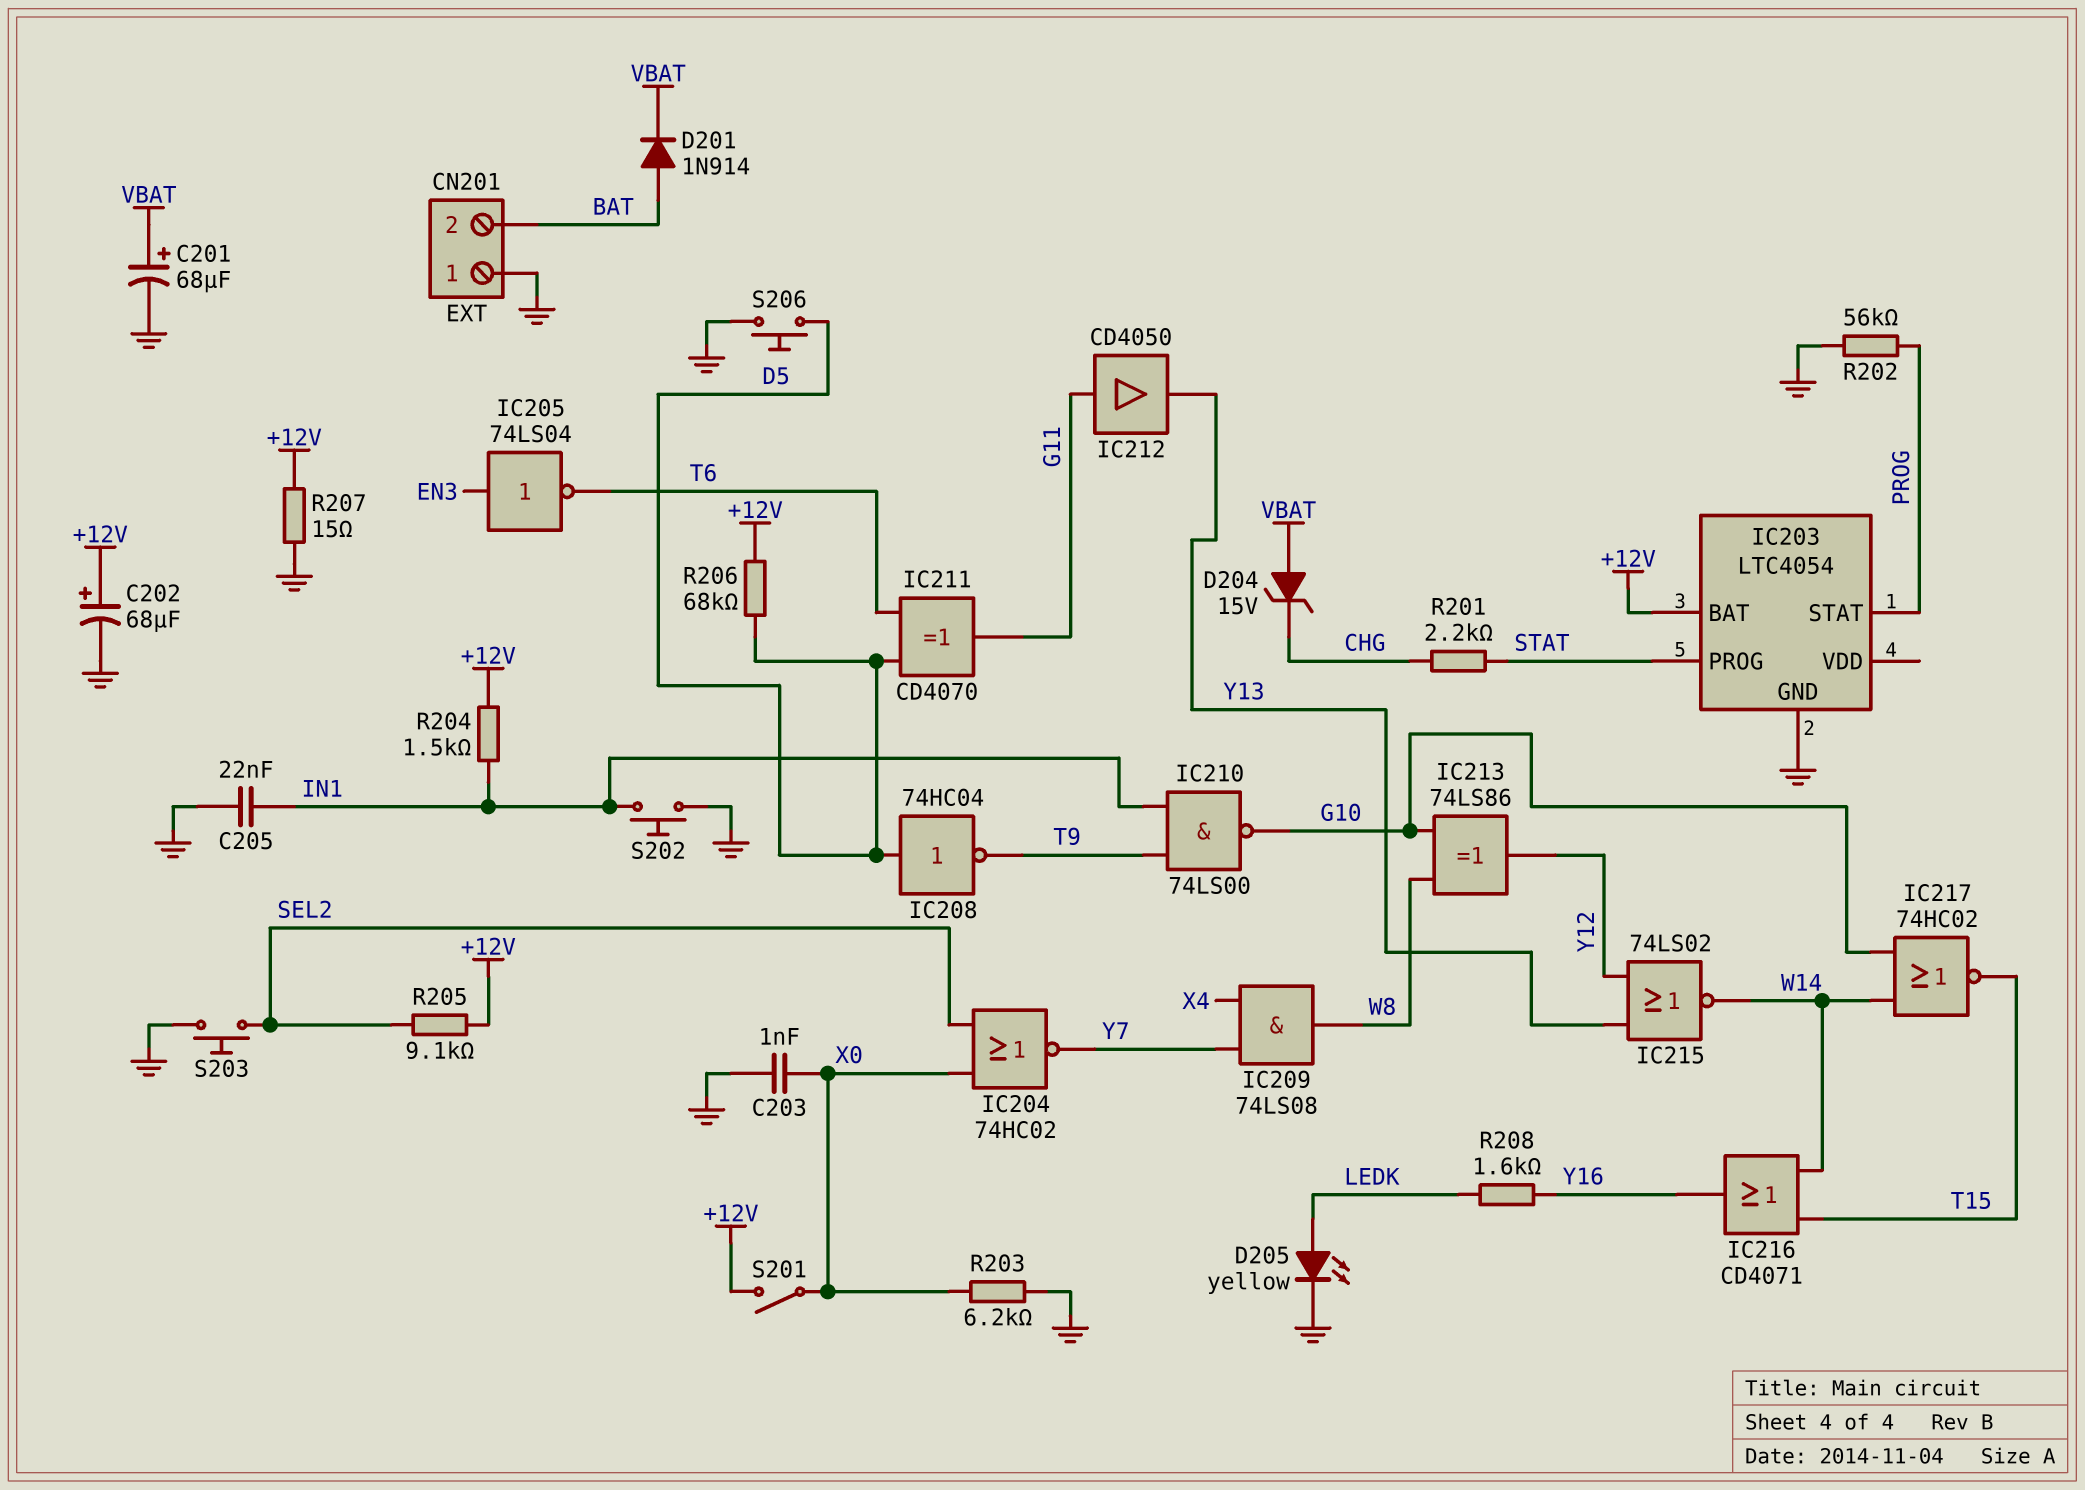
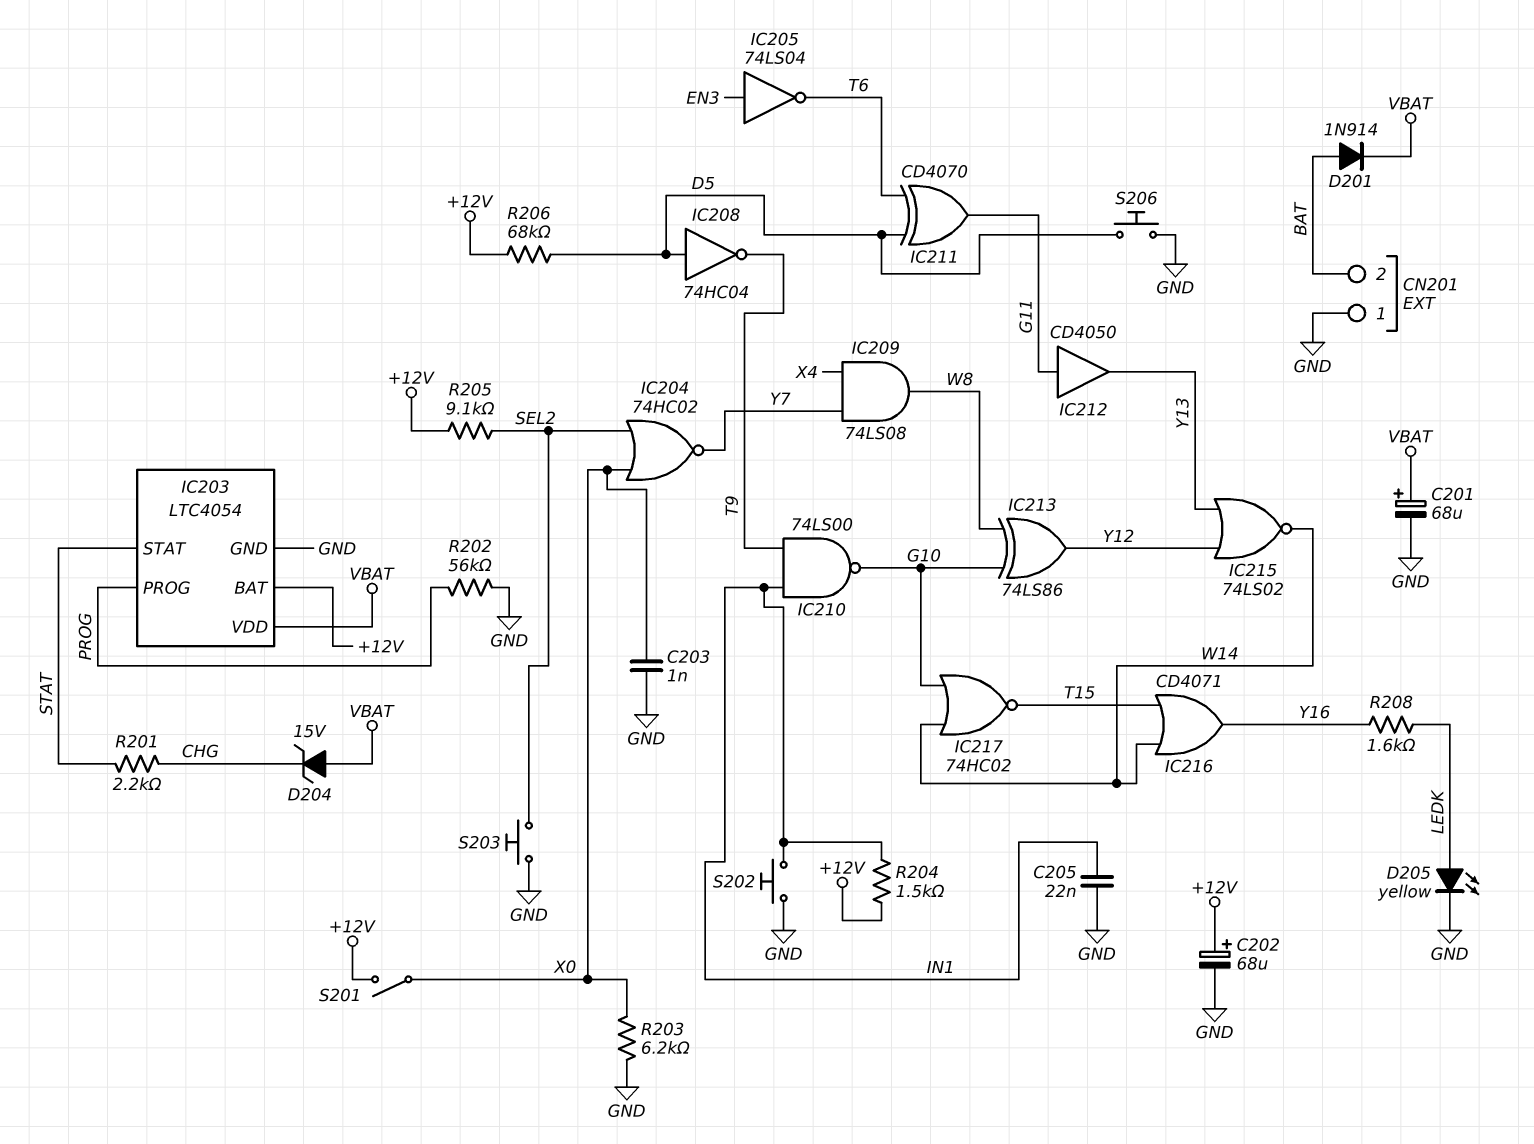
IC203 pin PROG: STAT -> PROG
IC203 pin STAT: PROG -> STAT
IC203 pin VDD: none -> VBAT
R207: 15 (+12V, GND) -> none

